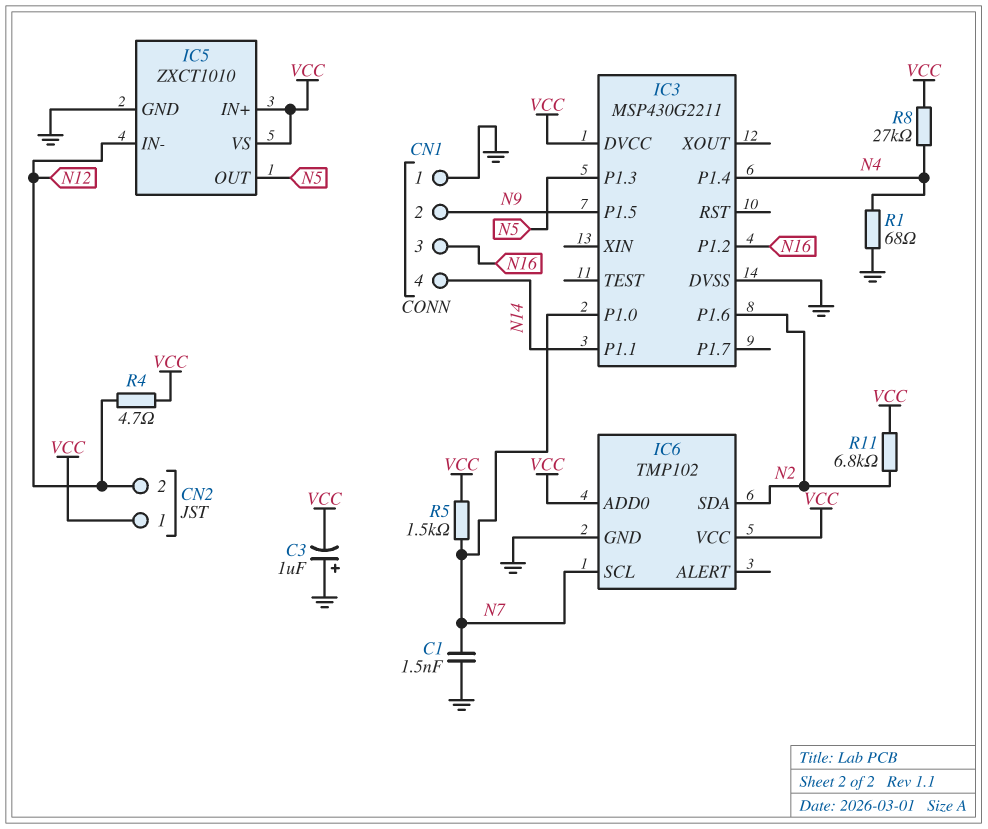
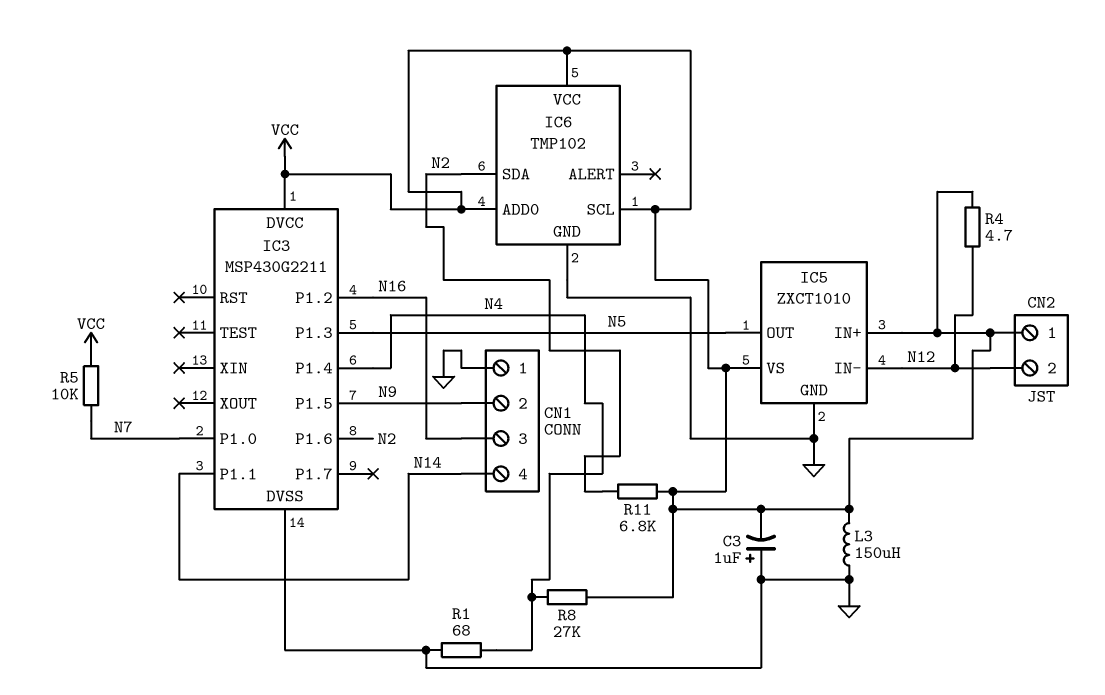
C1: 1.5nF (GND, N7) -> none
IC6 pin SCL: N7 -> VCC
L3: none -> 150uH (GND, VCC)
R5: 1.5k (N7, VCC) -> 10k (N7, VCC)

